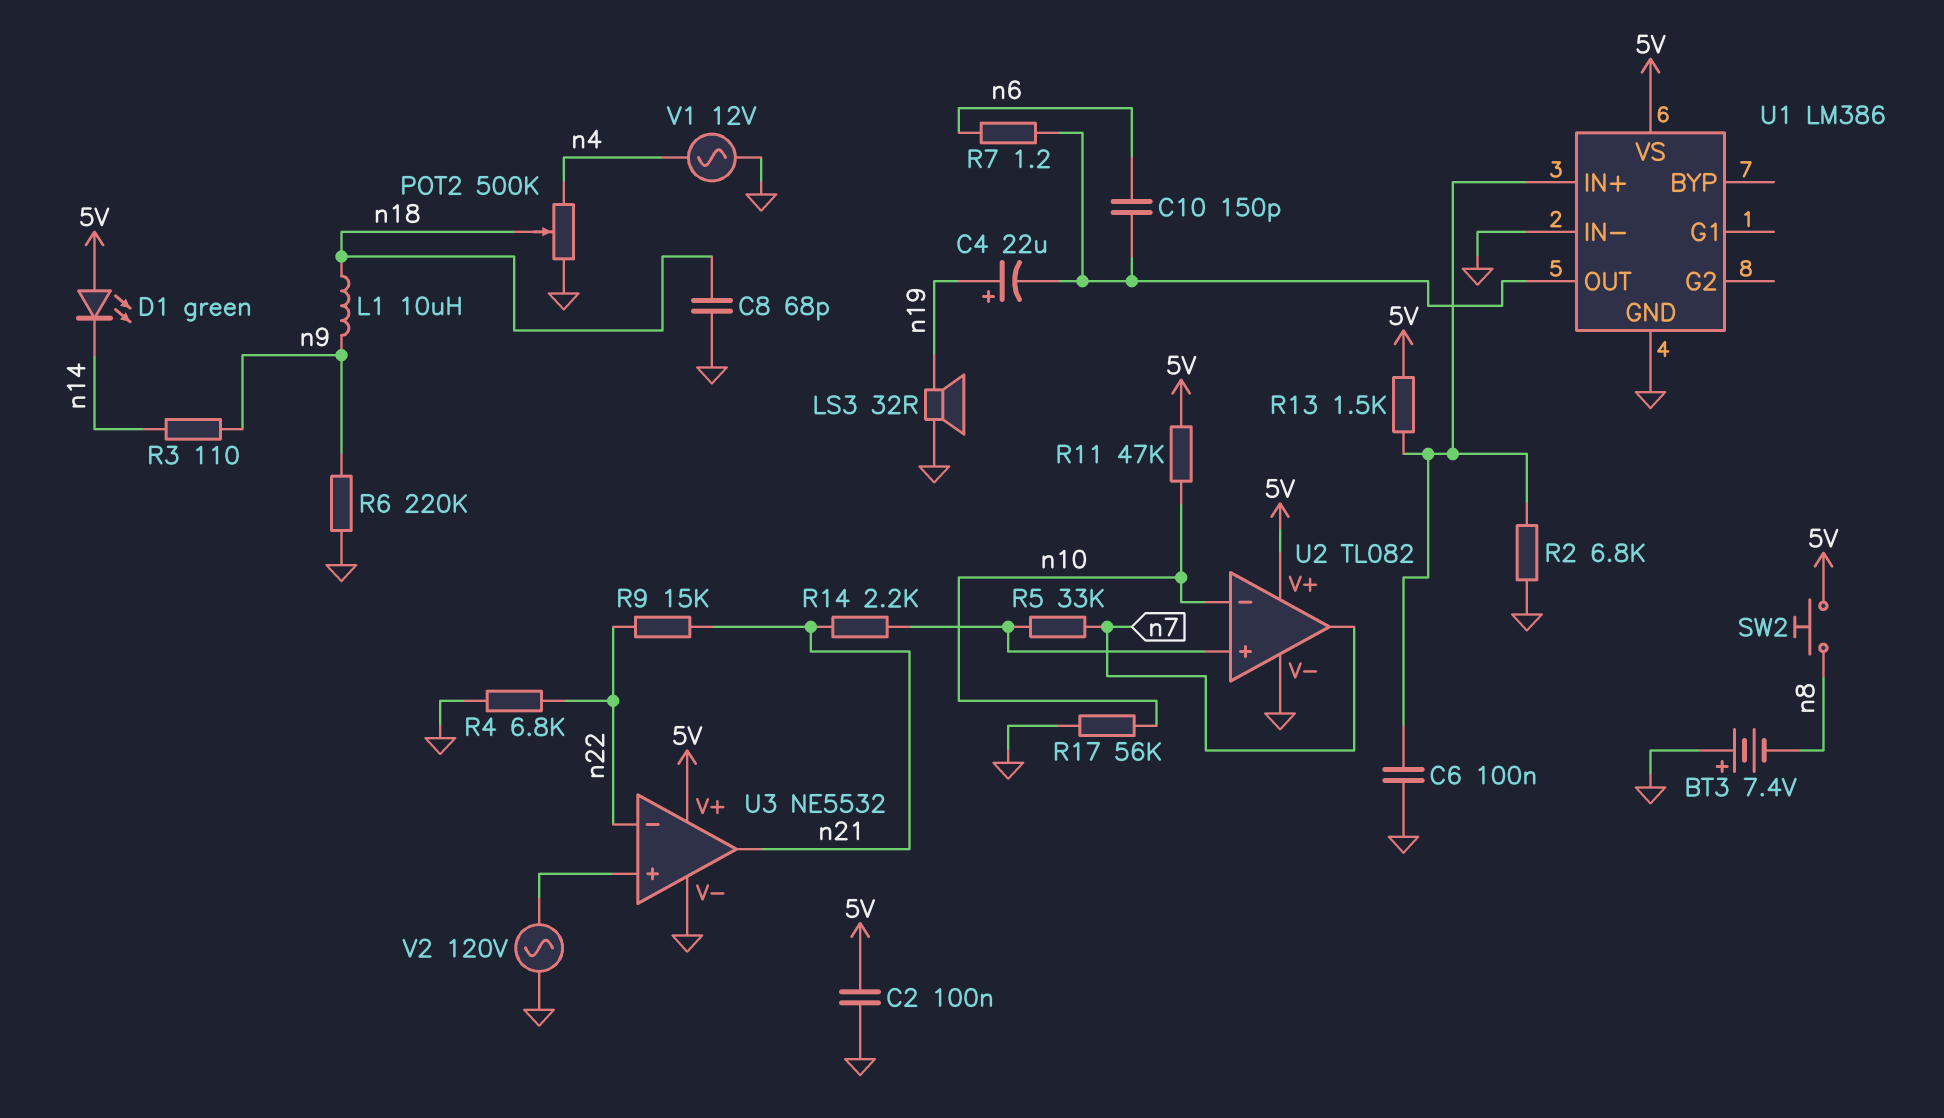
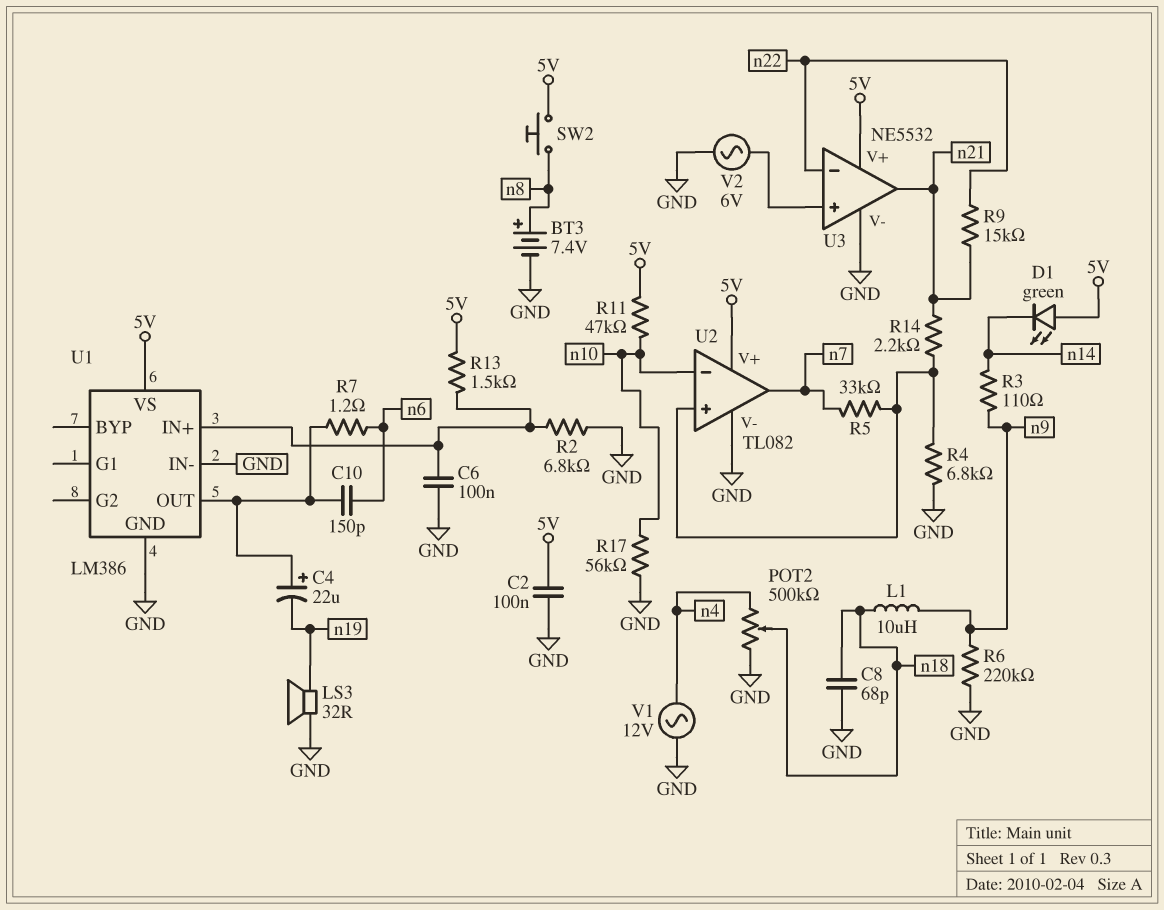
BT3: 7.4V (plus GND, minus n8) -> 7.4V (plus n8, minus GND)
C4: 22uF (plus n19, minus U1/OUT) -> 22uF (plus U1/OUT, minus n19)
R4: 6.8k (GND, n22) -> 6.8k (GND, U2/in+)
V2: AC 120V (GND, U3/in+) -> AC 6V (GND, U3/in+)

